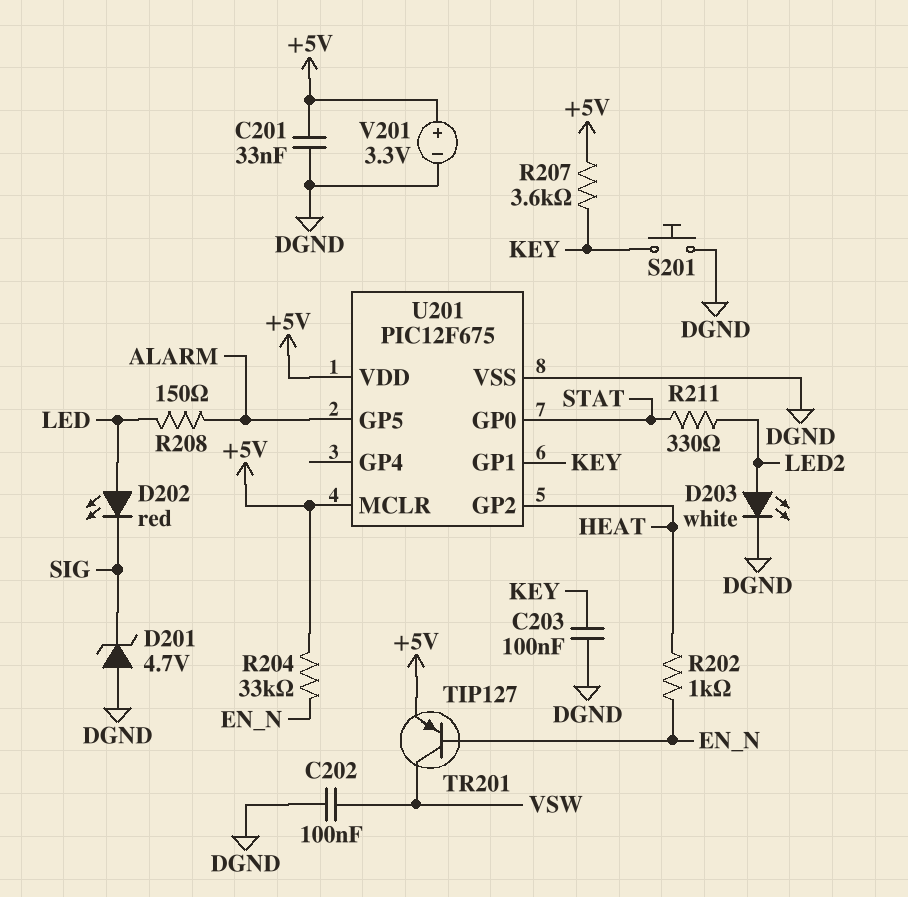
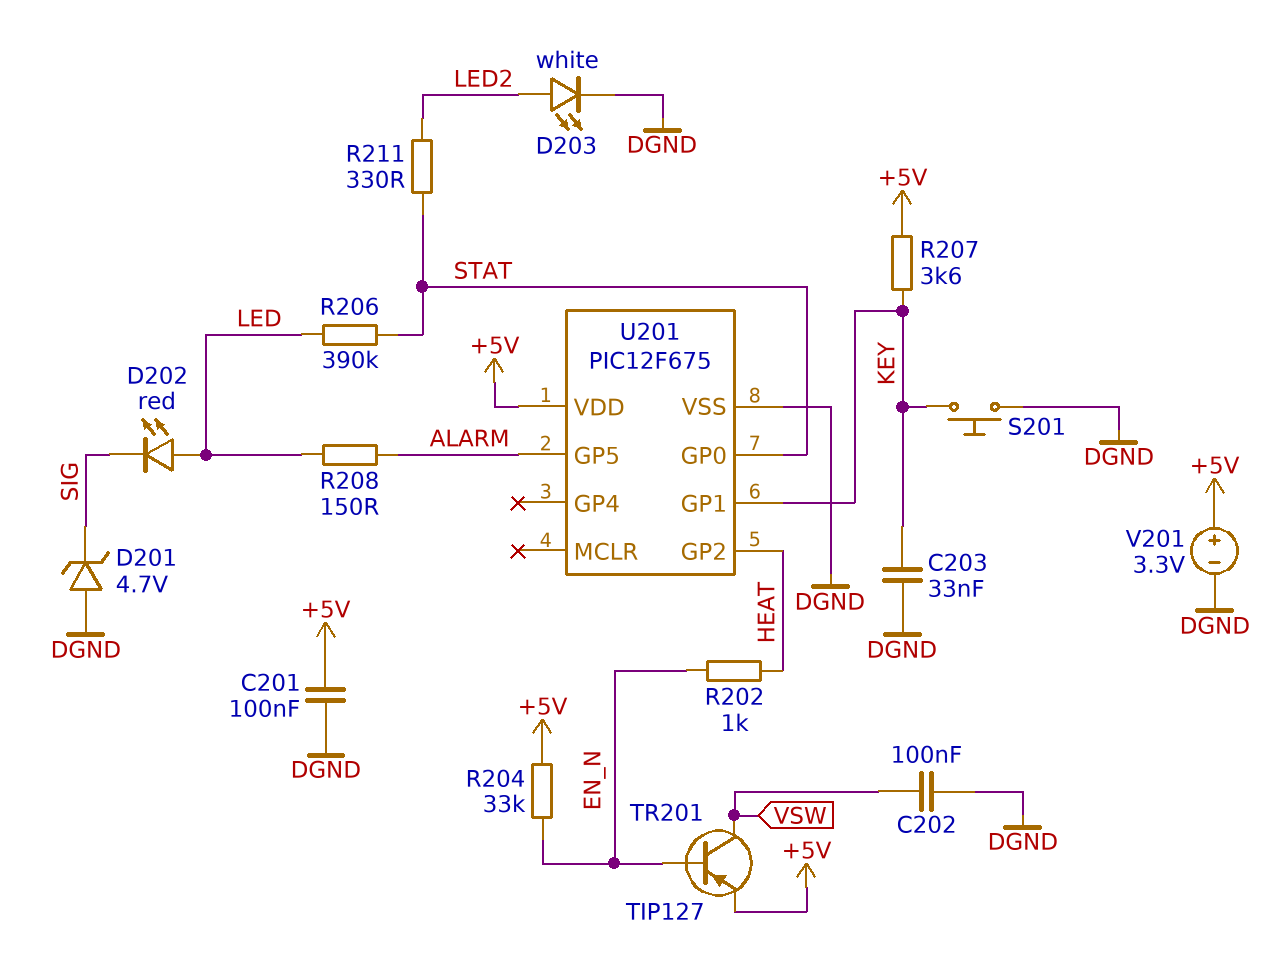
C201: 33nF (+5V, DGND) -> 100nF (+5V, DGND)
C203: 100nF (DGND, KEY) -> 33nF (DGND, KEY)
R206: none -> 390k (LED, STAT)
U201 pin MCLR: +5V -> none

